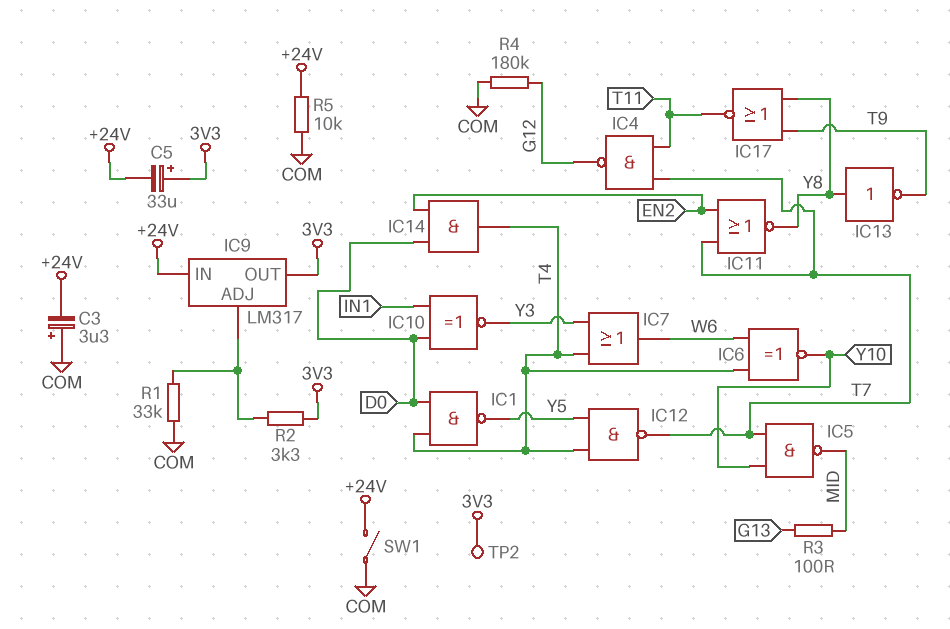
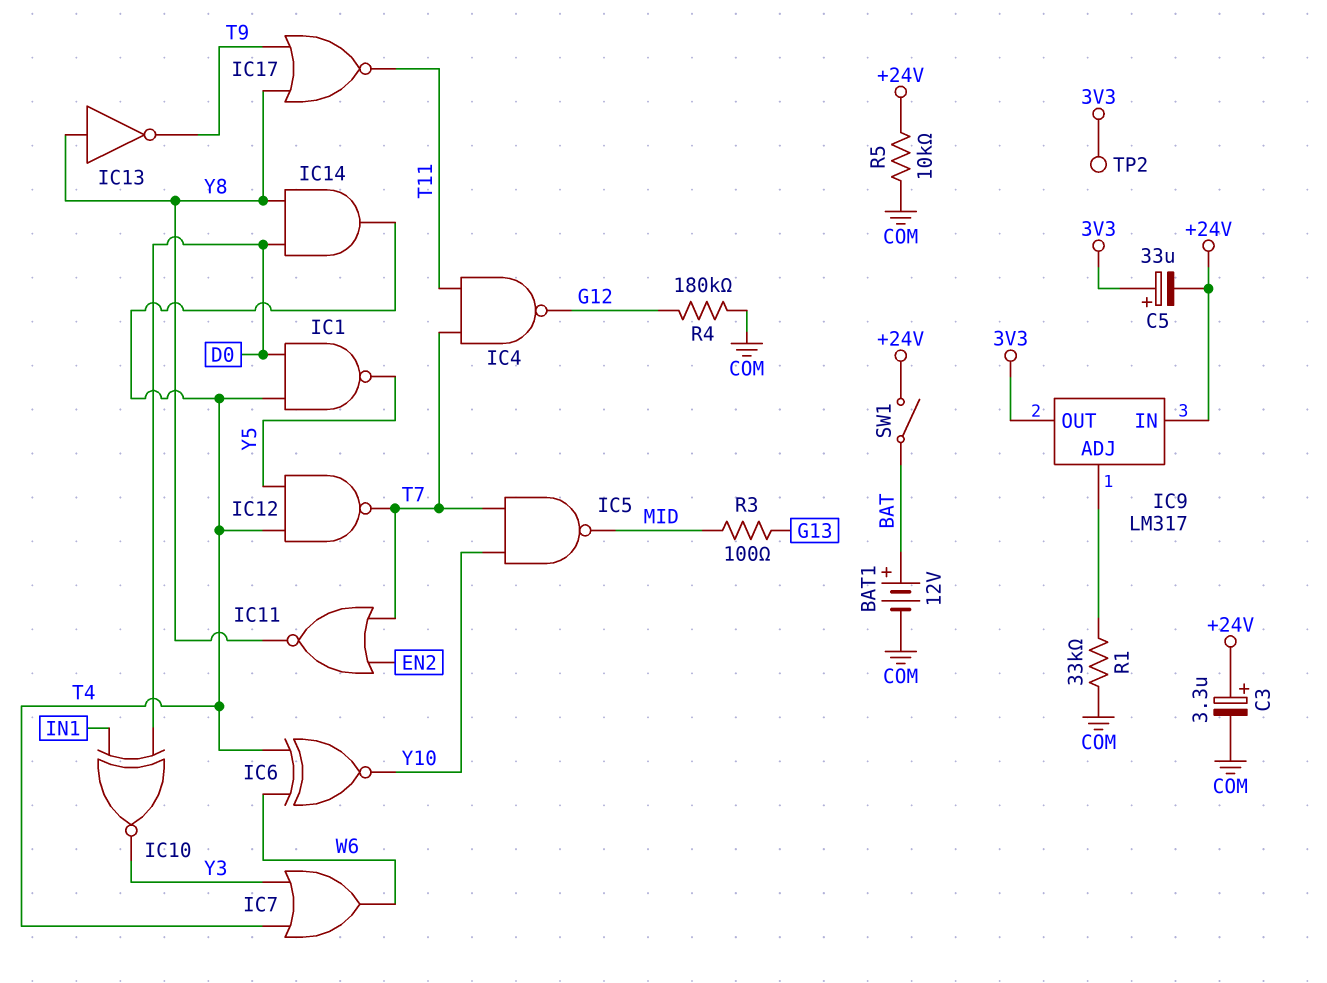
BAT1: none -> 12V (plus BAT, minus COM)
C3: 3.3uF (plus COM, minus +24V) -> 3.3uF (plus +24V, minus COM)
IC14: AND (in D0, in EN2, out T4) -> AND (in D0, in Y8, out T4)
R2: 3.3k (3V3, IC9/ADJ) -> none
SW1: switch (+24V, COM) -> switch (+24V, BAT)

